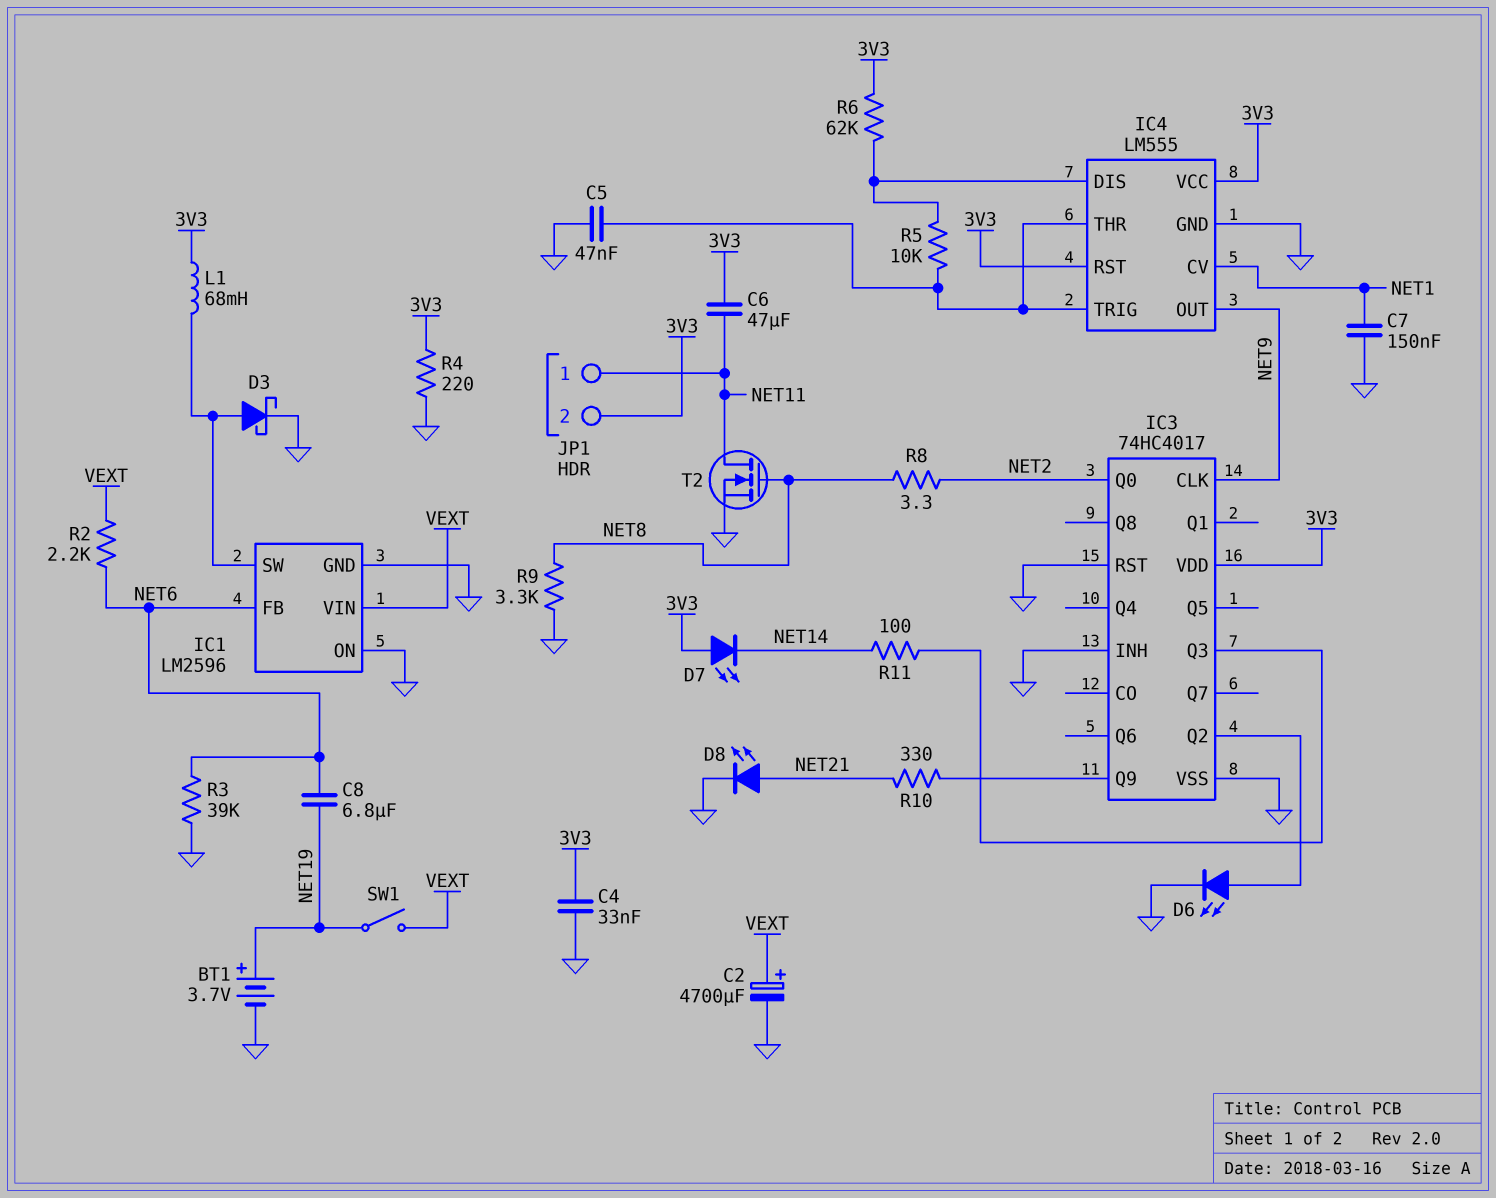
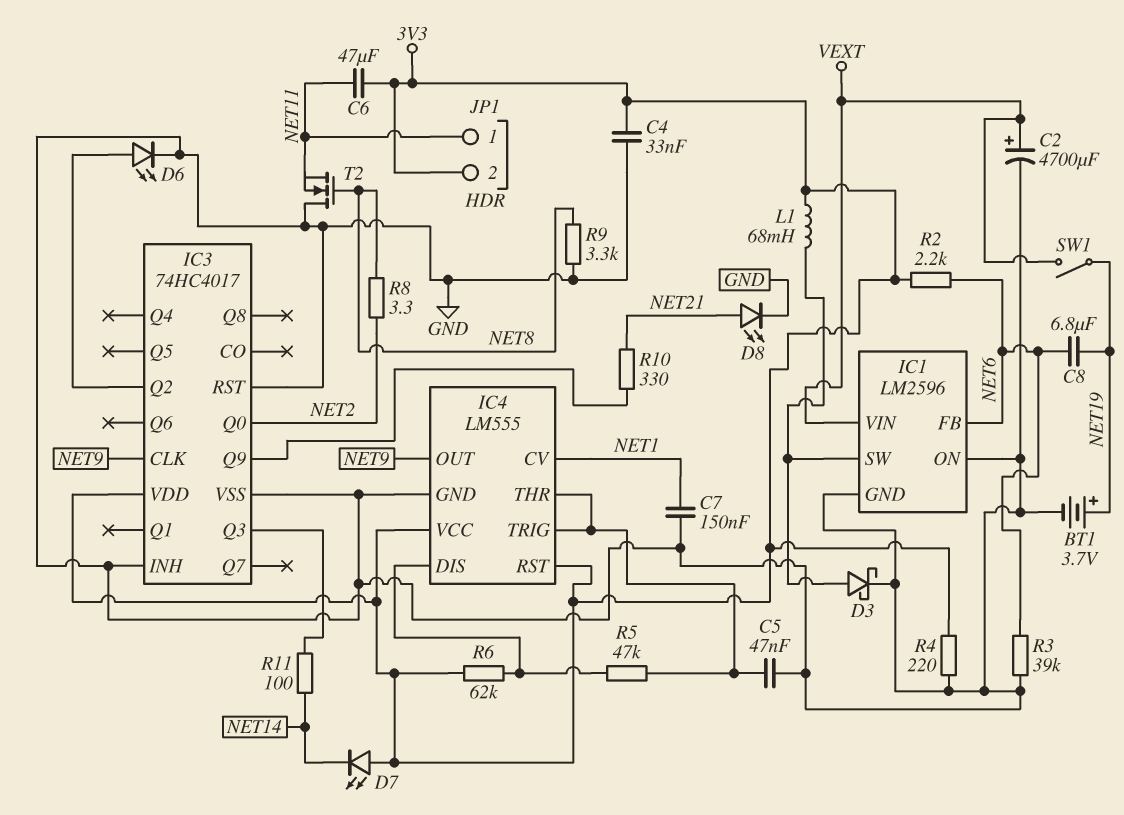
R2: 2.2k (NET6, VEXT) -> 2.2k (3V3, NET6)
R5: 10k (IC4/DIS, IC4/THR) -> 47k (IC4/DIS, IC4/THR)
T2: NMOS (G NET8, D NET11, S GND) -> NMOS (G NET8, D GND, S NET11)

